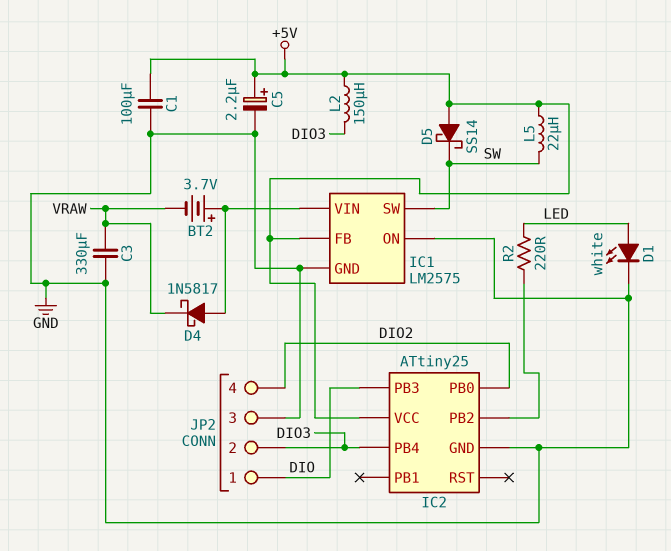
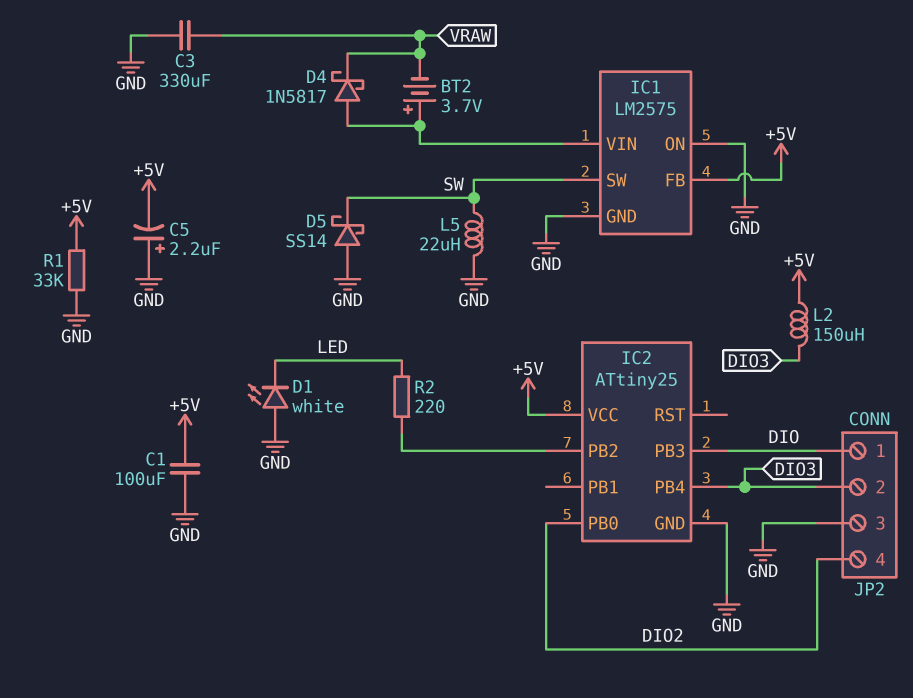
C5: 2.2uF (plus +5V, minus GND) -> 2.2uF (plus GND, minus +5V)
D1: LED white (A LED, K GND) -> LED white (A GND, K LED)
D5: schottky SS14 (A +5V, K SW) -> schottky SS14 (A GND, K SW)
L5: 22uH (+5V, SW) -> 22uH (GND, SW)
R1: none -> 33k (+5V, GND)

